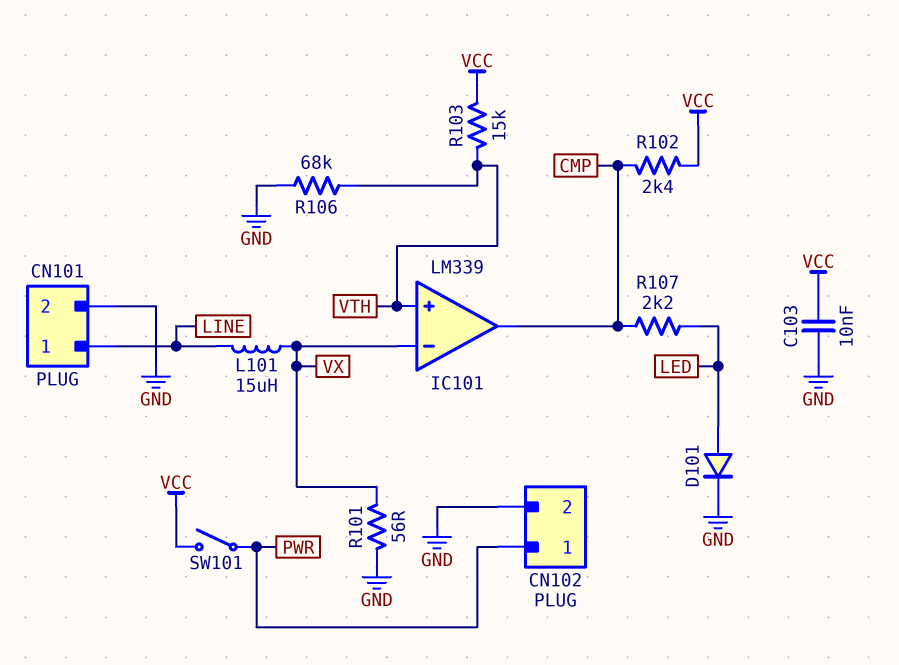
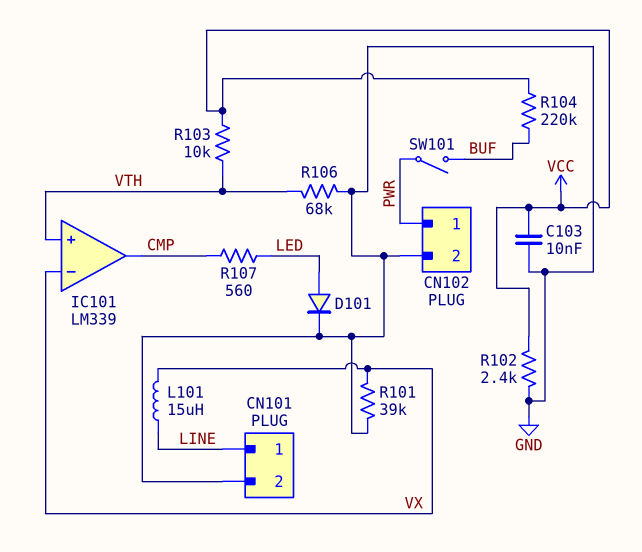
R101: 56 (GND, VX) -> 39k (GND, VX)
R102: 2.4k (CMP, VCC) -> 2.4k (GND, VCC)
R103: 15k (VCC, VTH) -> 10k (VCC, VTH)
R104: none -> 220k (BUF, VCC)
R107: 2.2k (CMP, LED) -> 560 (CMP, LED)
SW101: switch (PWR, VCC) -> switch (BUF, PWR)

